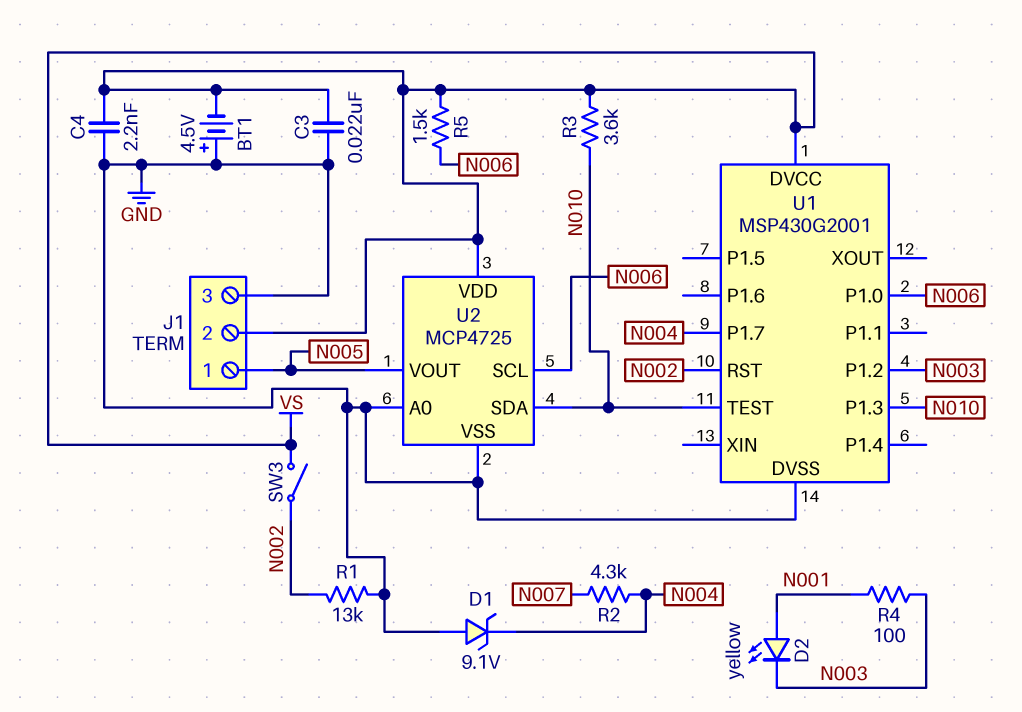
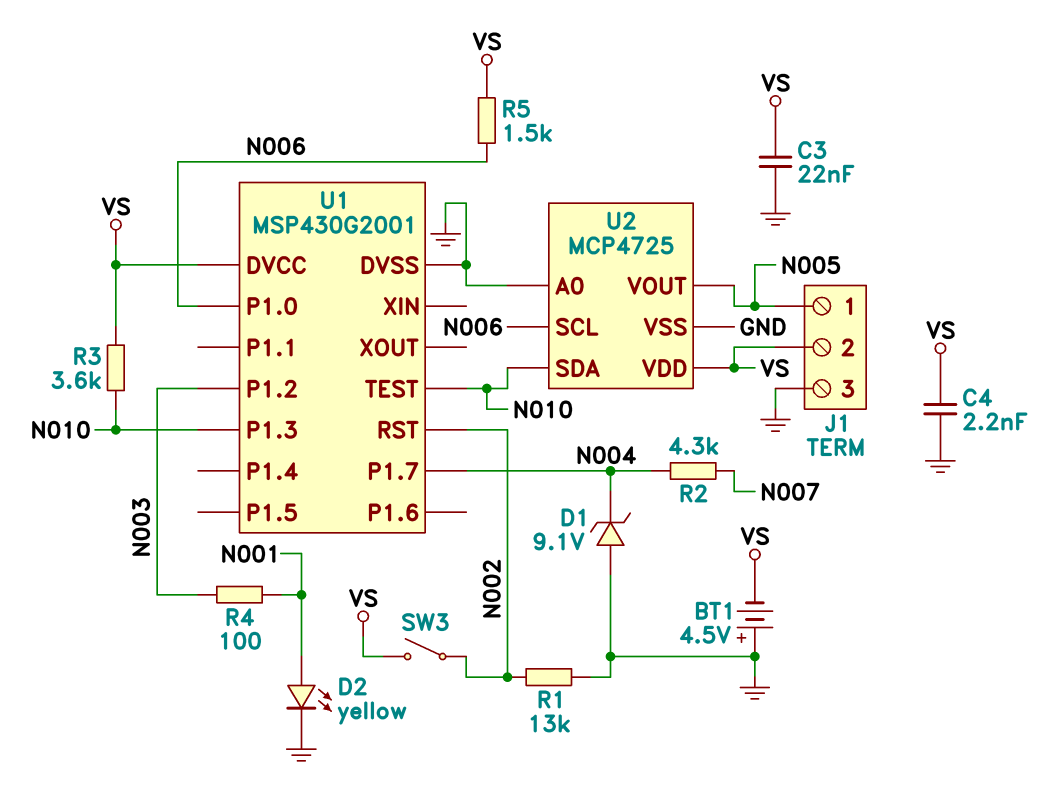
D2: LED yellow (A N001, K N003) -> LED yellow (A N001, K GND)

